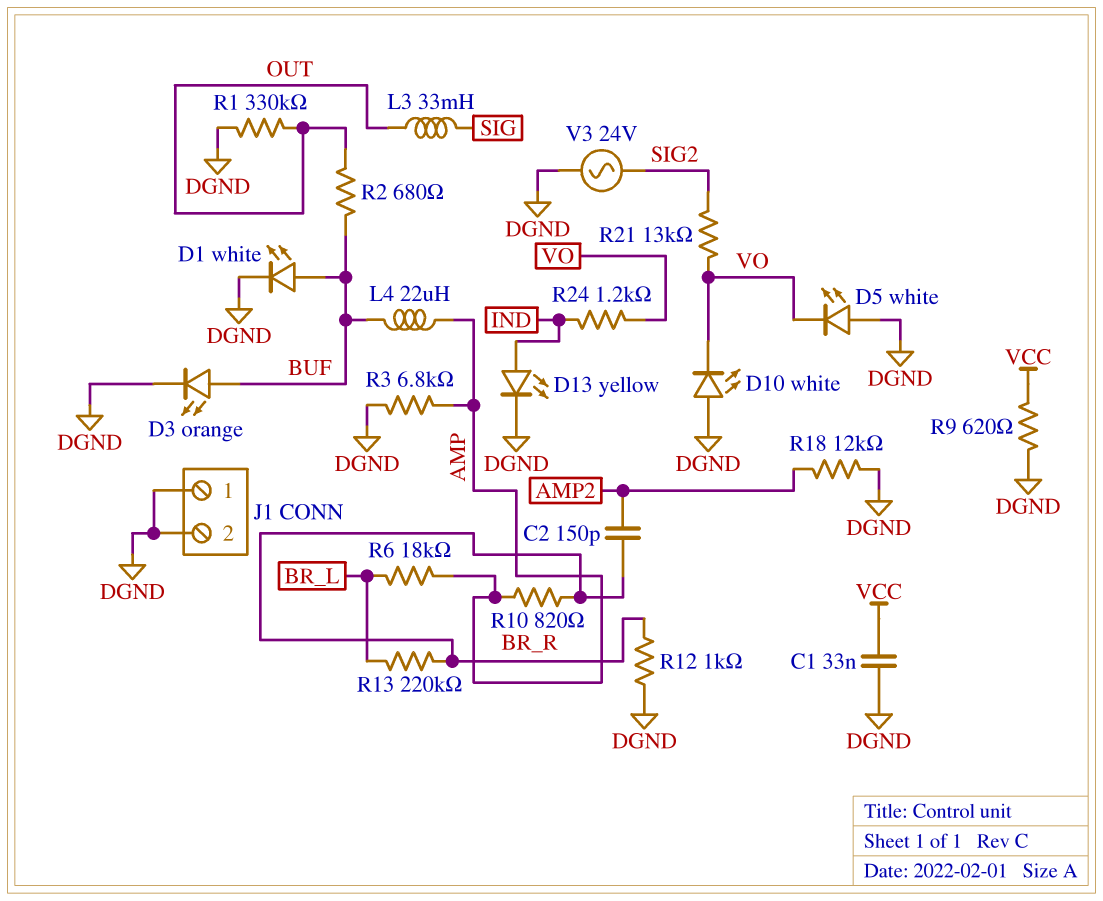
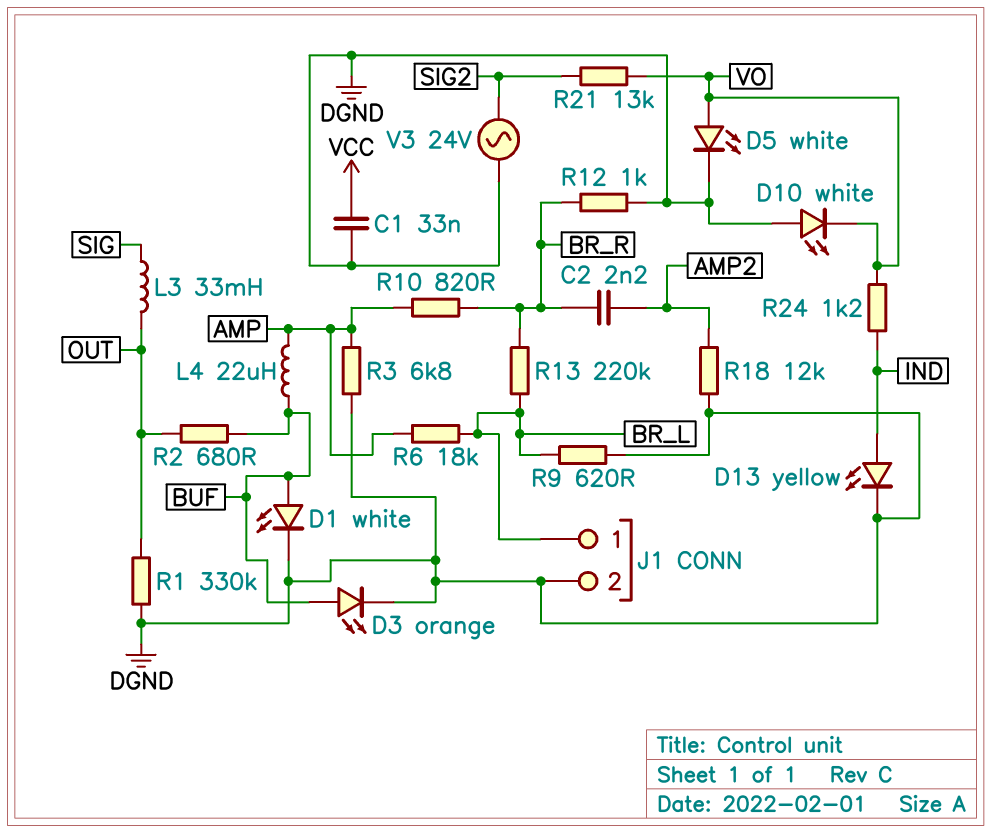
C2: 150pF (AMP2, BR_R) -> 2.2nF (AMP2, BR_R)
D5: LED white (A DGND, K VO) -> LED white (A VO, K DGND)
J1 pin 1: DGND -> BR_L
R9: 620 (DGND, VCC) -> 620 (BR_L, DGND)

